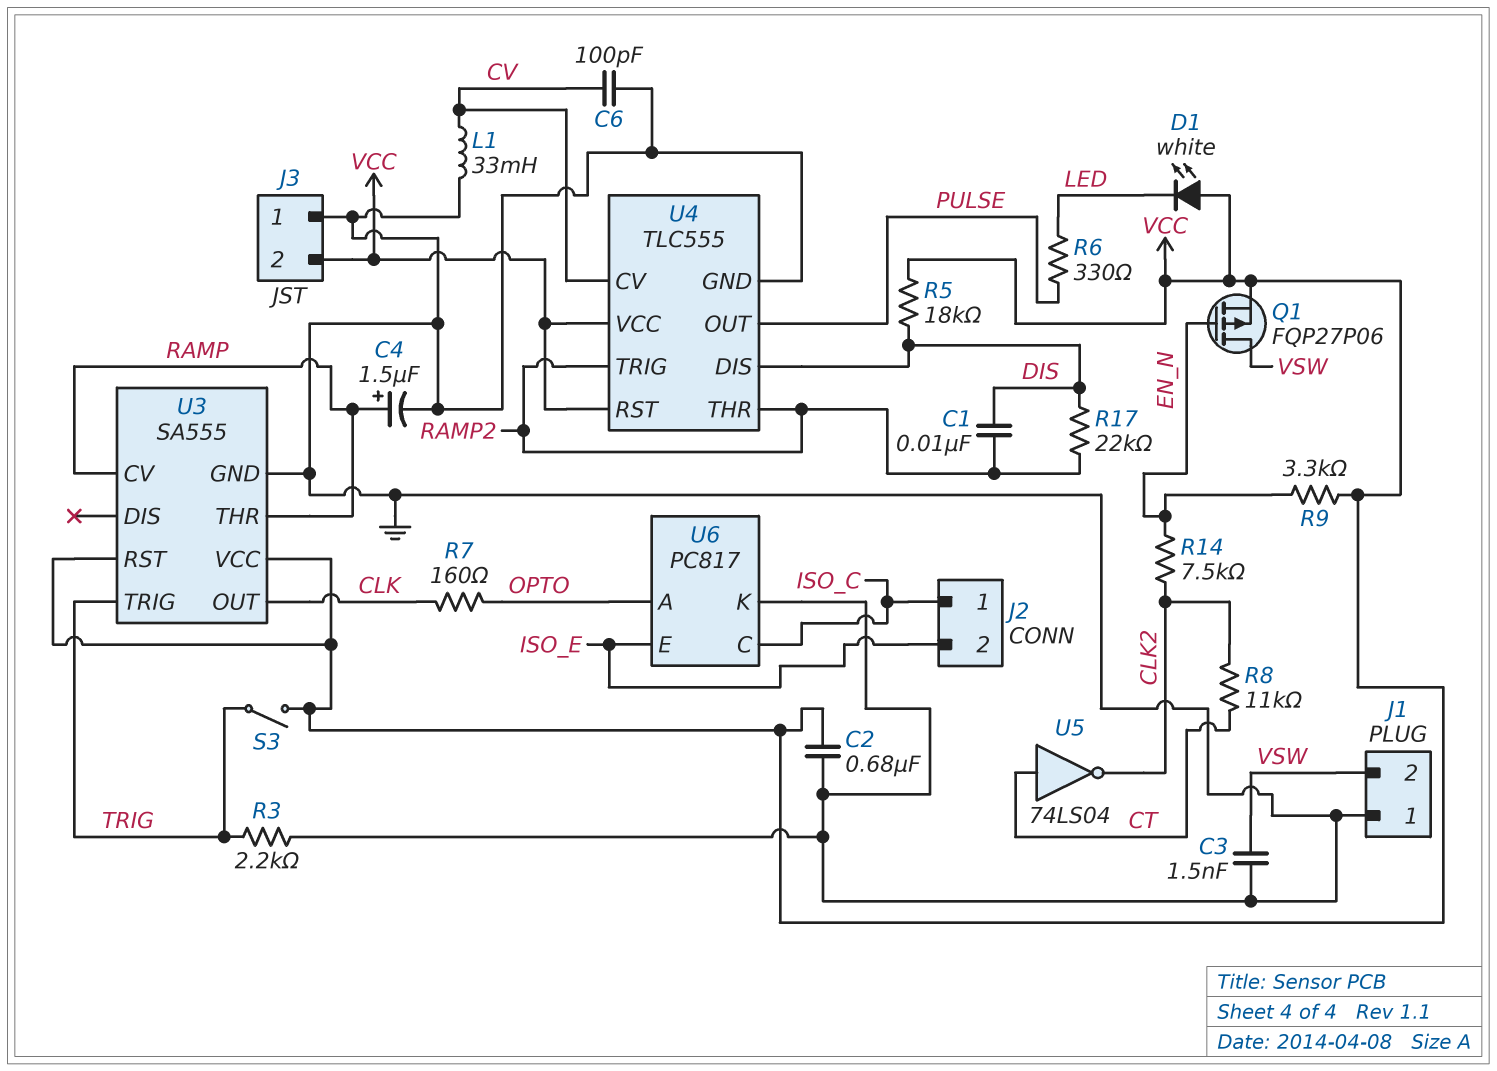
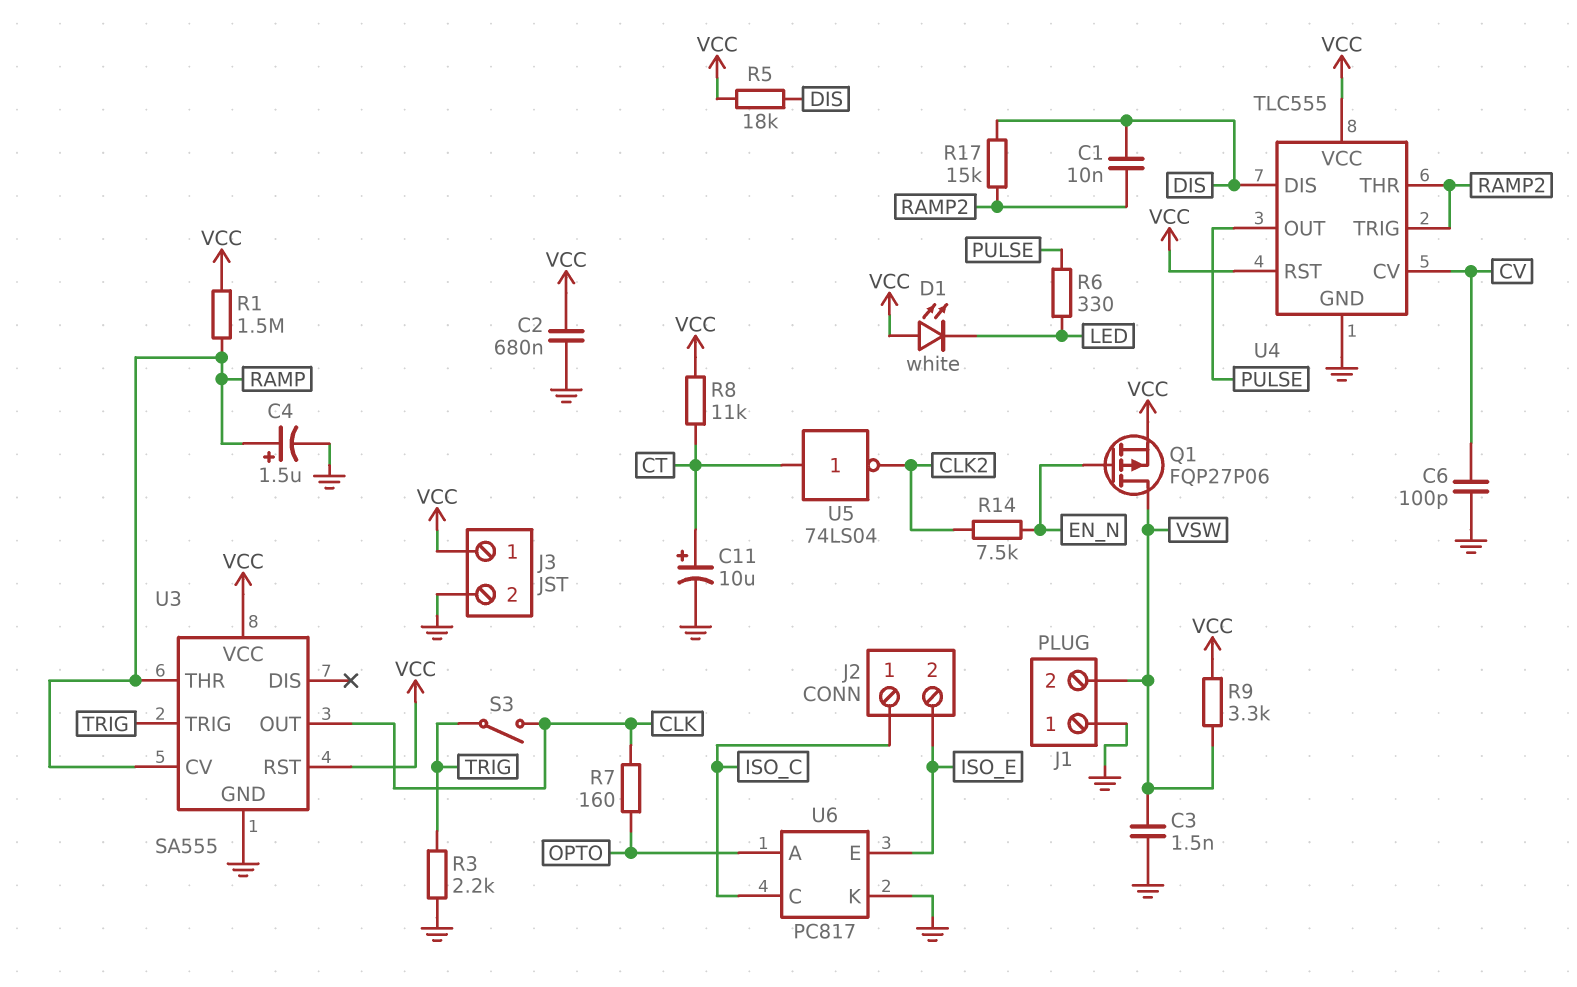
C11: none -> 10uF (plus CT, minus GND)
J3 pin 1: GND -> VCC
J3 pin 2: VCC -> GND
L1: 33mH (CV, GND) -> none
R1: none -> 1.5M (RAMP, VCC)
R8: 11k (CLK2, CT) -> 11k (CT, VCC)
R9: 3.3k (EN_N, VCC) -> 3.3k (VCC, VSW)
R17: 22k (DIS, RAMP2) -> 15k (DIS, RAMP2)
S3: switch (TRIG, VCC) -> switch (CLK, TRIG)

